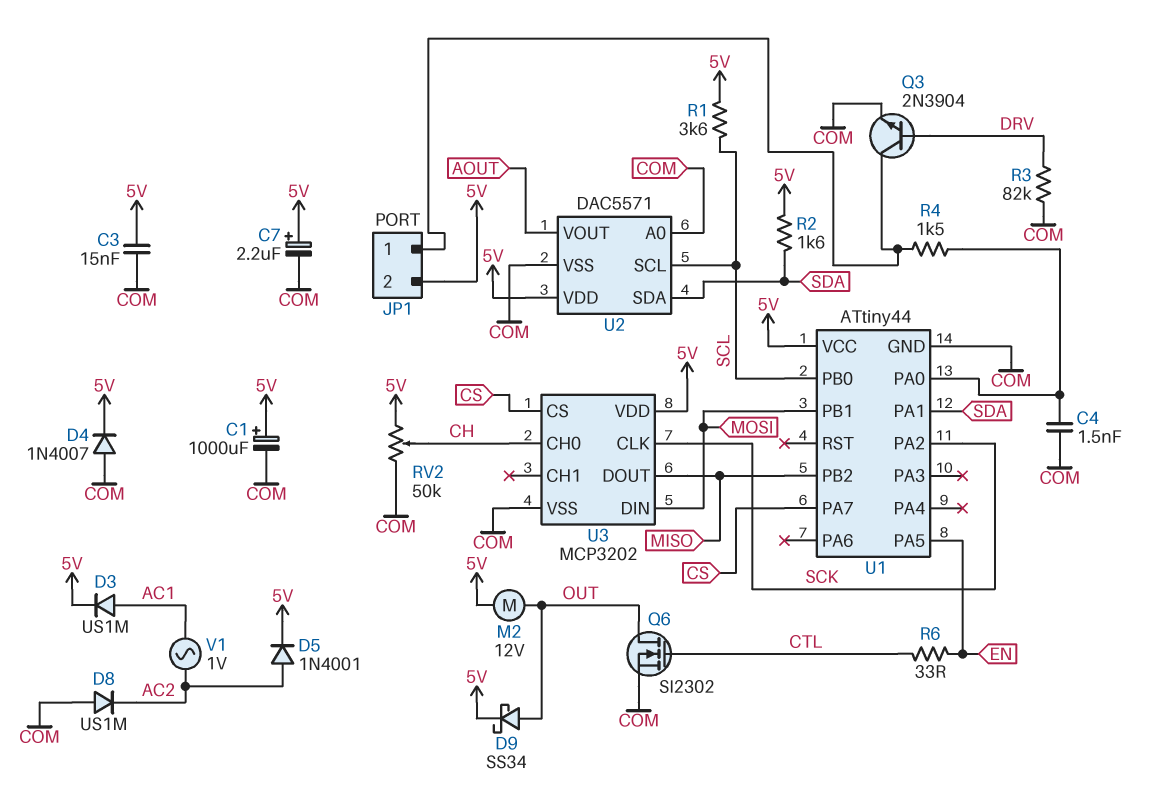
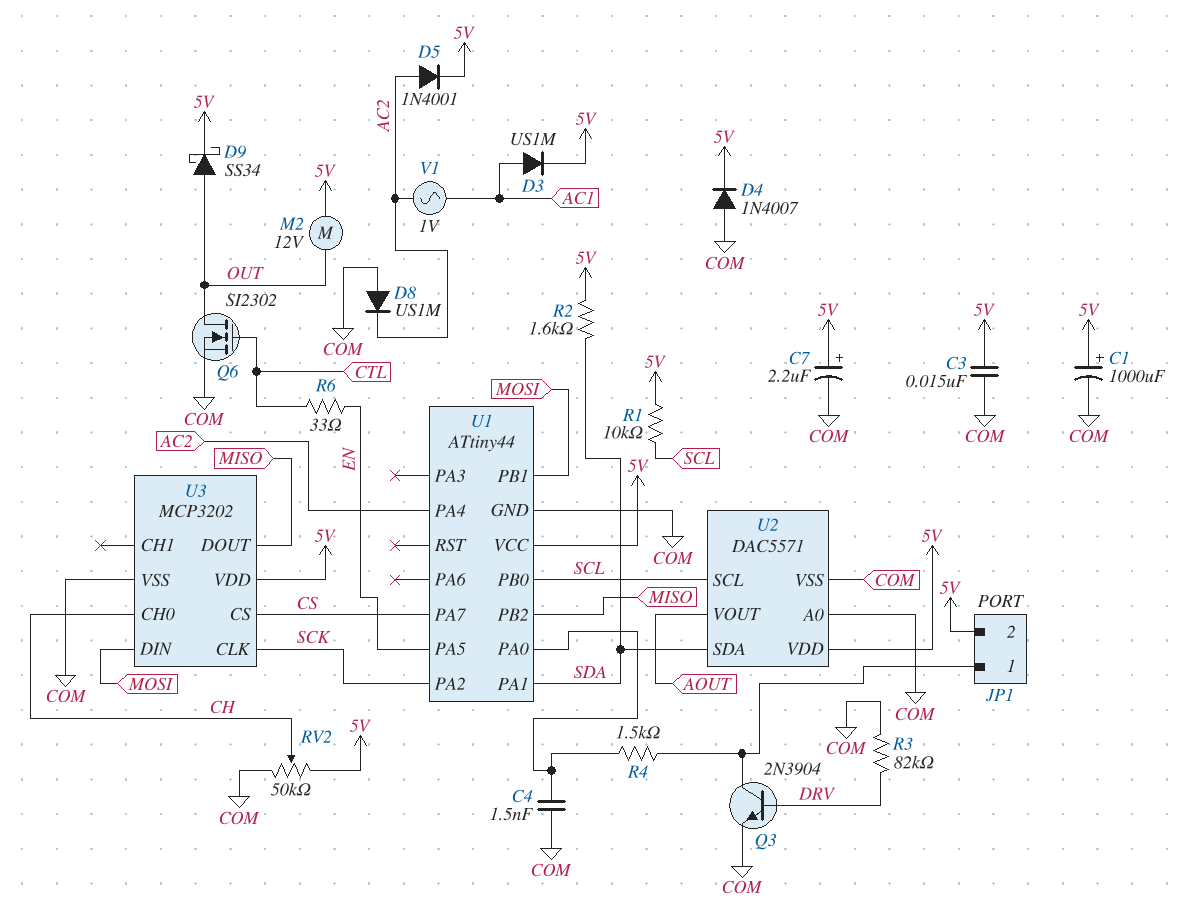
R1: 3.6k (5V, SCL) -> 10k (5V, SCL)
U1 pin PA4: none -> AC2

